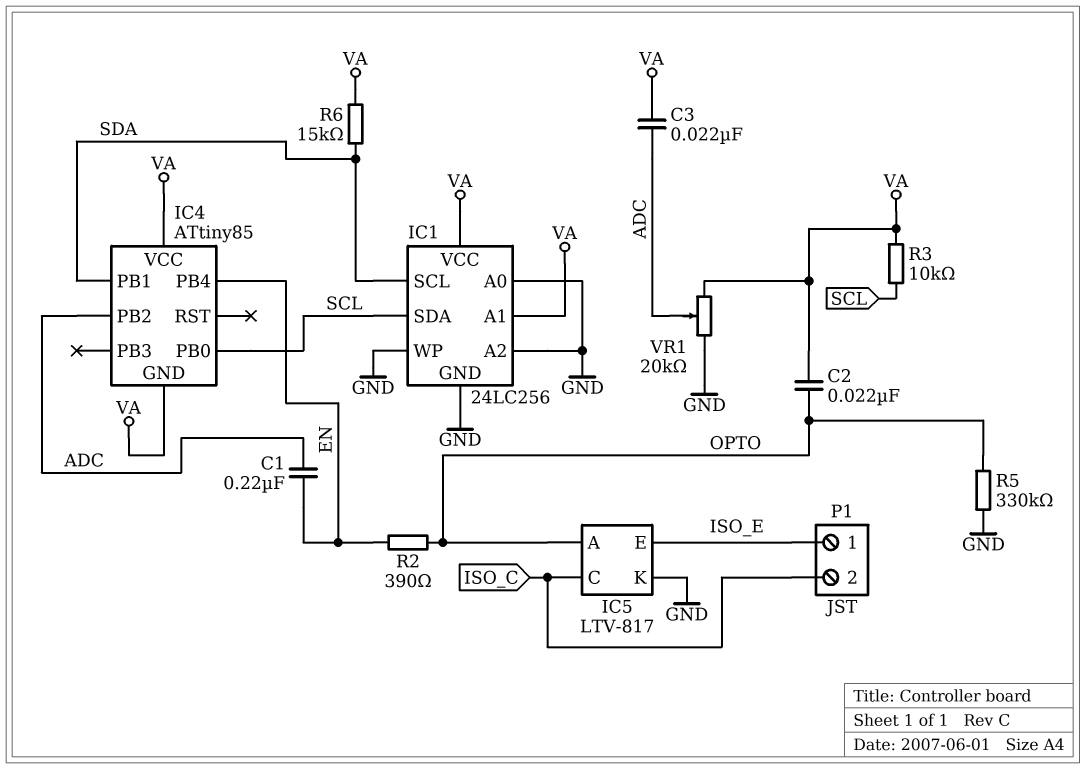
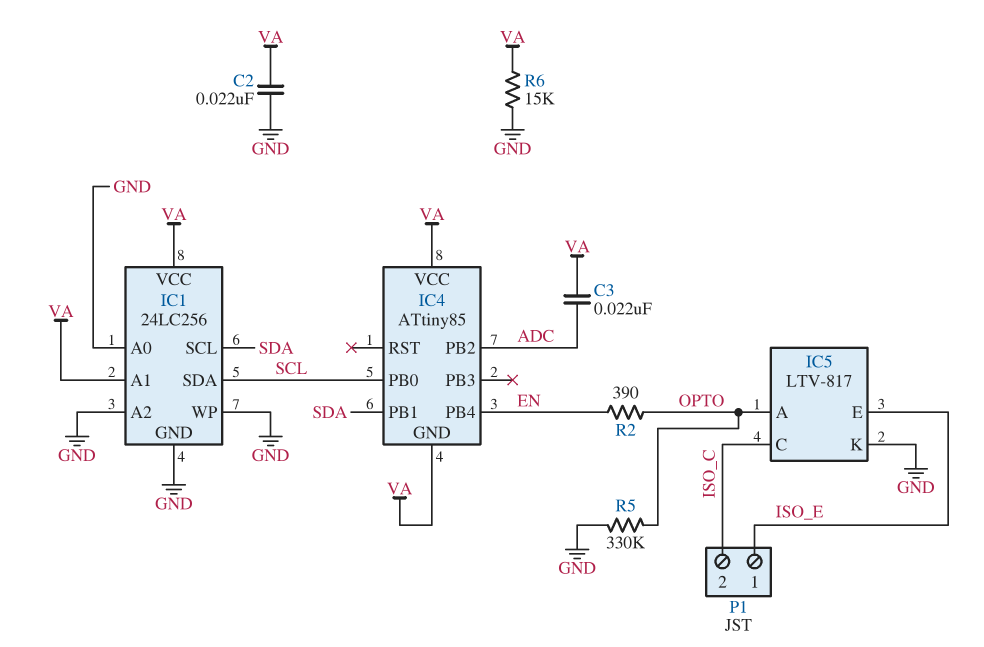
C1: 220nF (ADC, EN) -> none
C2: 22nF (OPTO, VA) -> 22nF (GND, VA)
R3: 10k (SCL, VA) -> none
R6: 15k (SDA, VA) -> 15k (GND, VA)
VR1: 20k (GND, VA, wiper ADC) -> none

